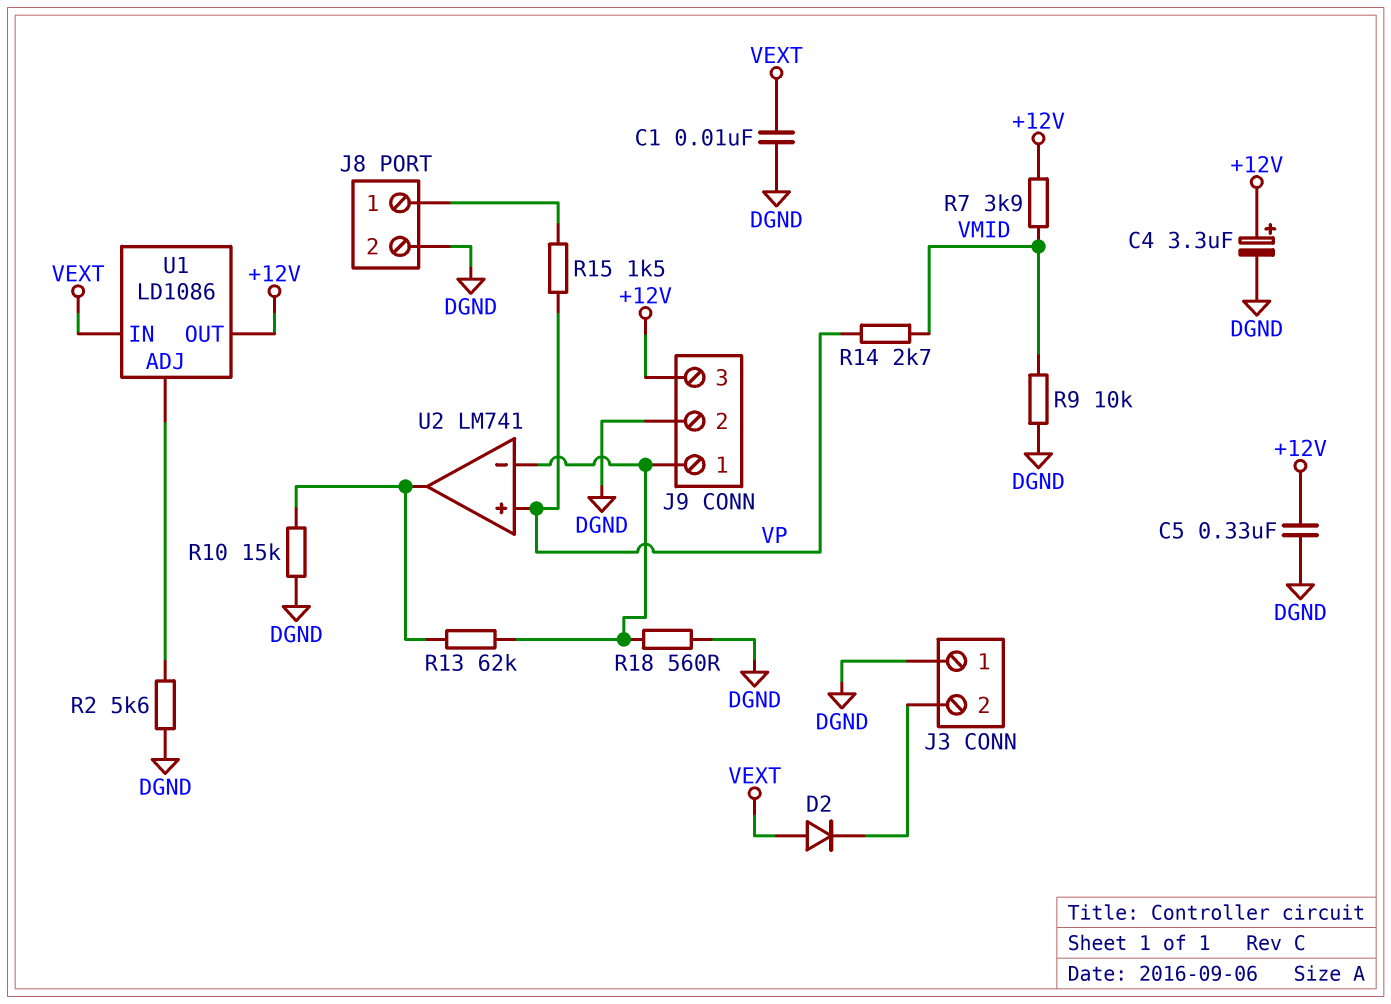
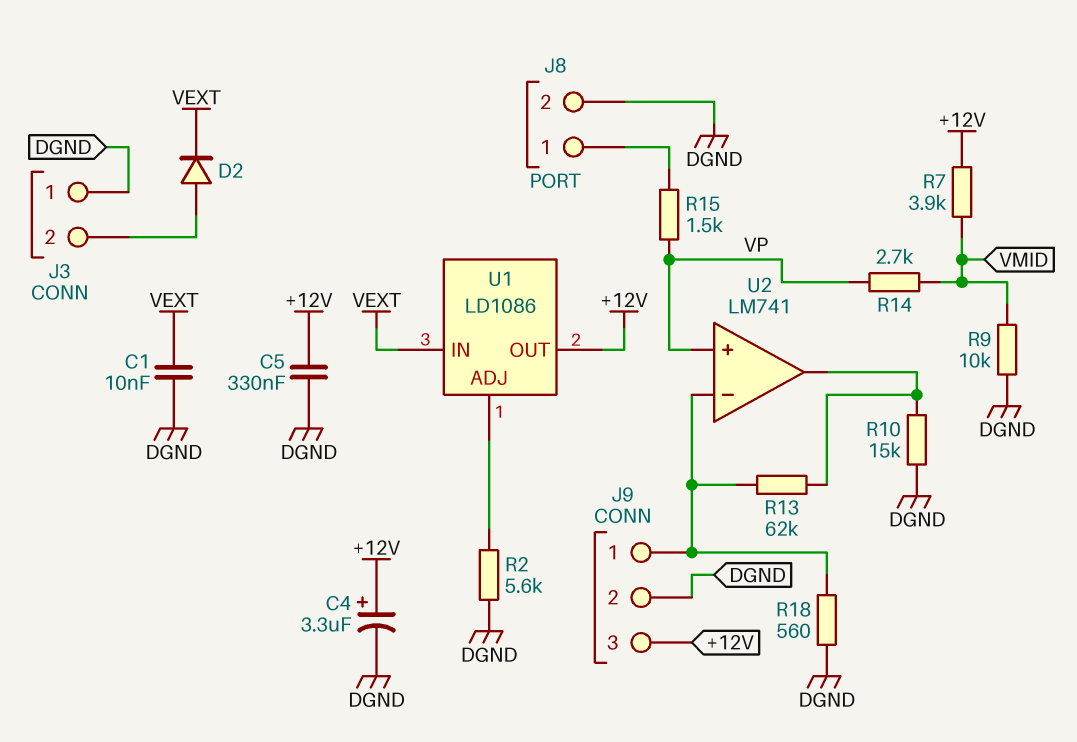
D2: diode (A VEXT, K J3/2) -> diode (A J3/2, K VEXT)

